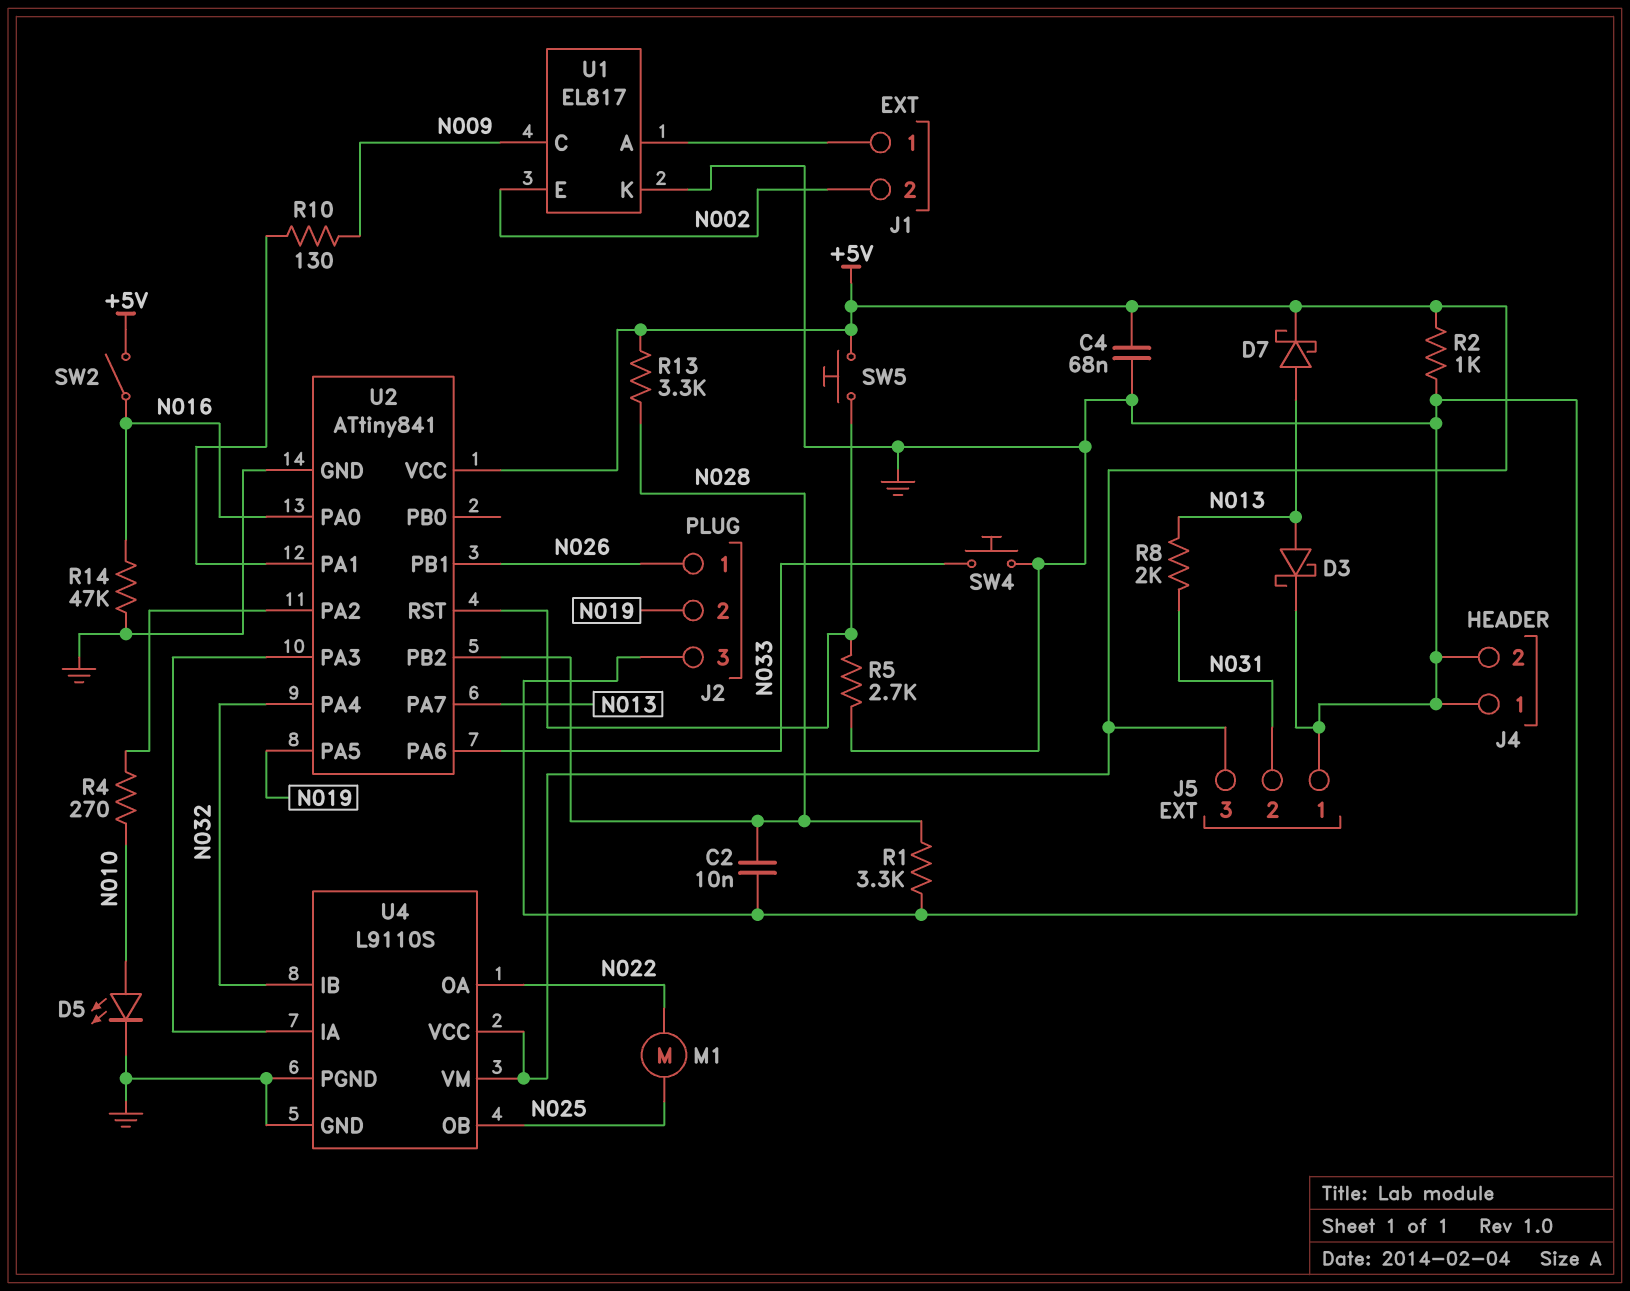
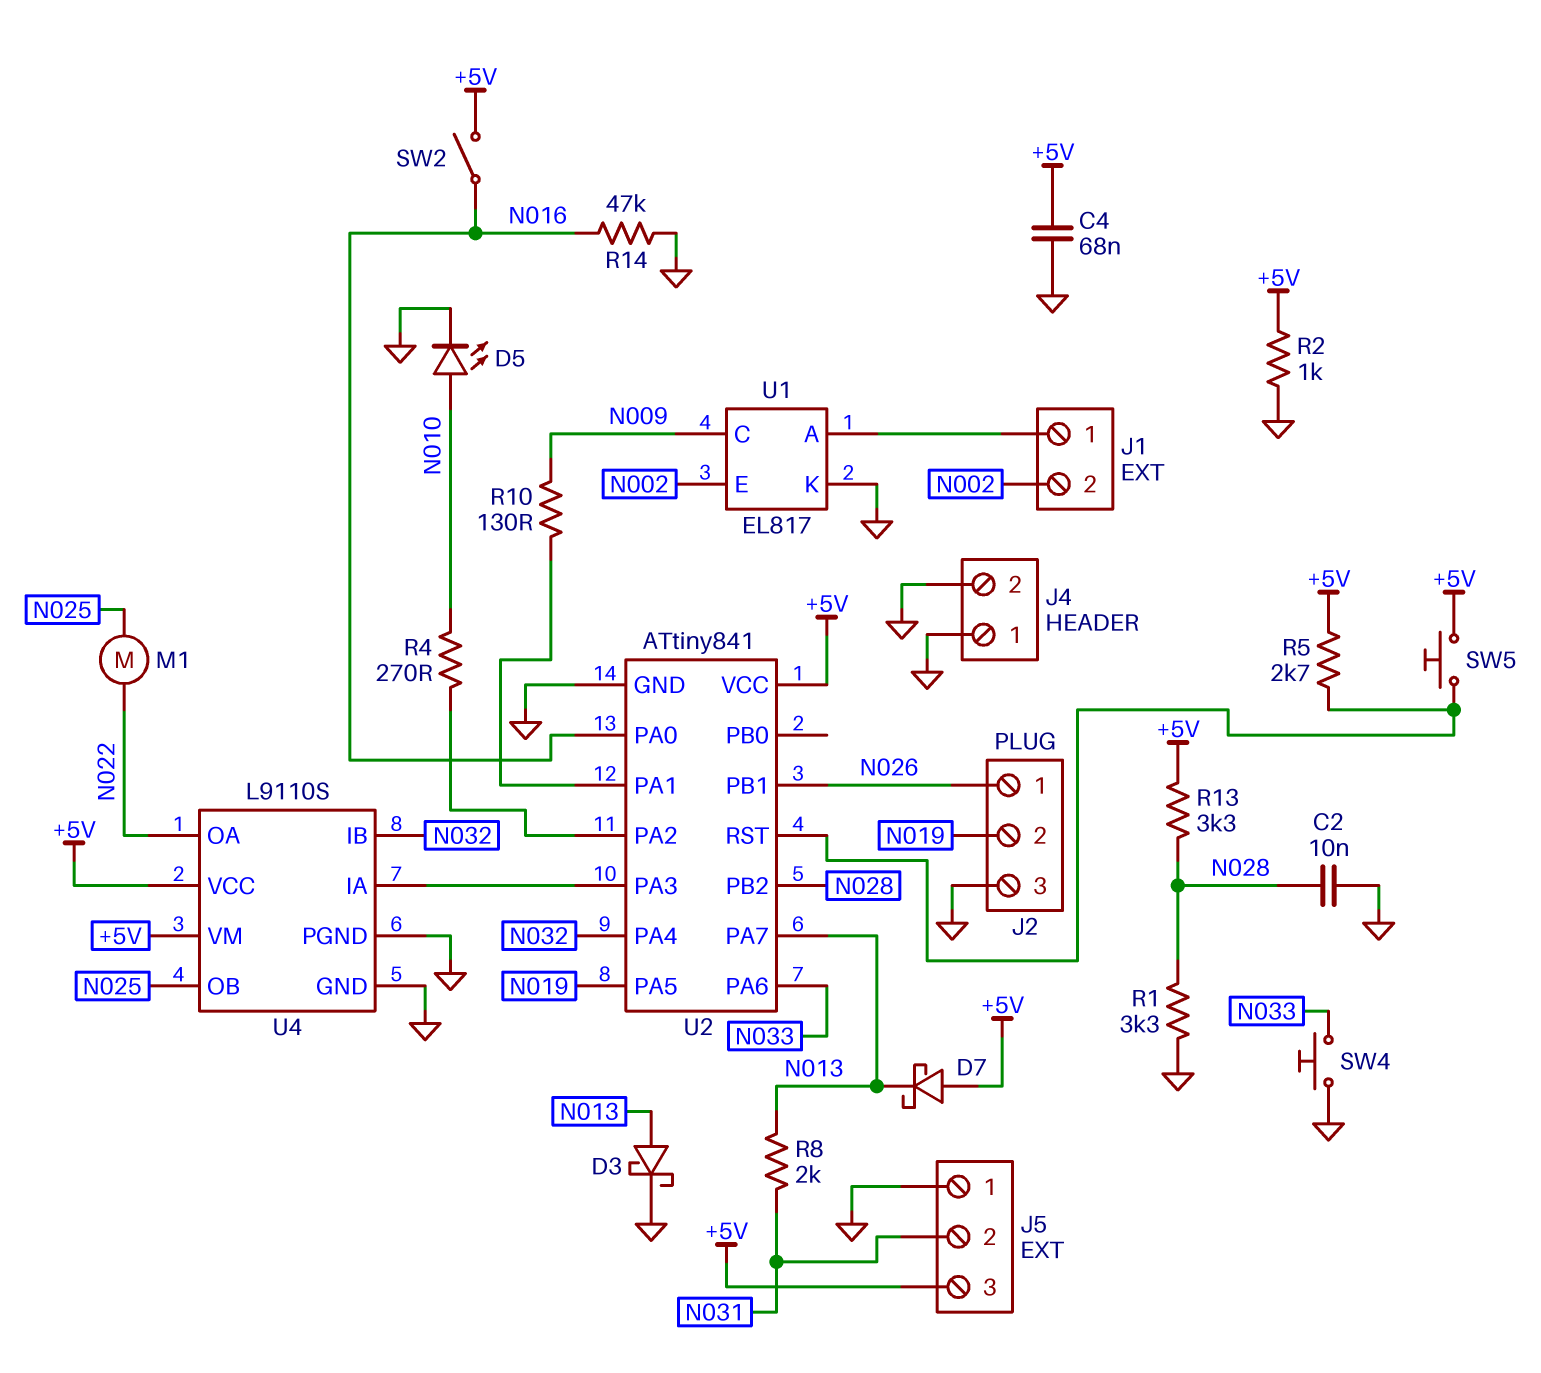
D7: schottky (A N013, K +5V) -> schottky (A +5V, K N013)
R5: 2.7k (GND, U2/RST) -> 2.7k (+5V, U2/RST)

